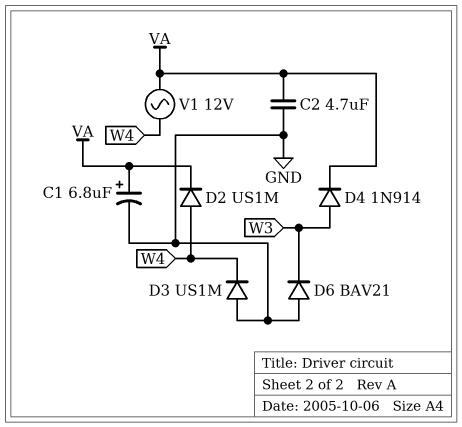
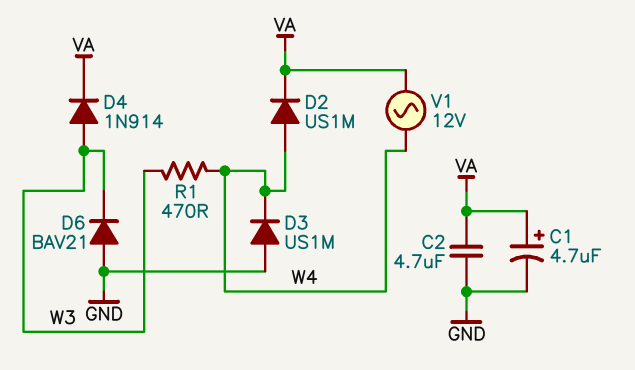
C1: 6.8uF (plus VA, minus GND) -> 4.7uF (plus VA, minus GND)
R1: none -> 470 (W3, W4)

